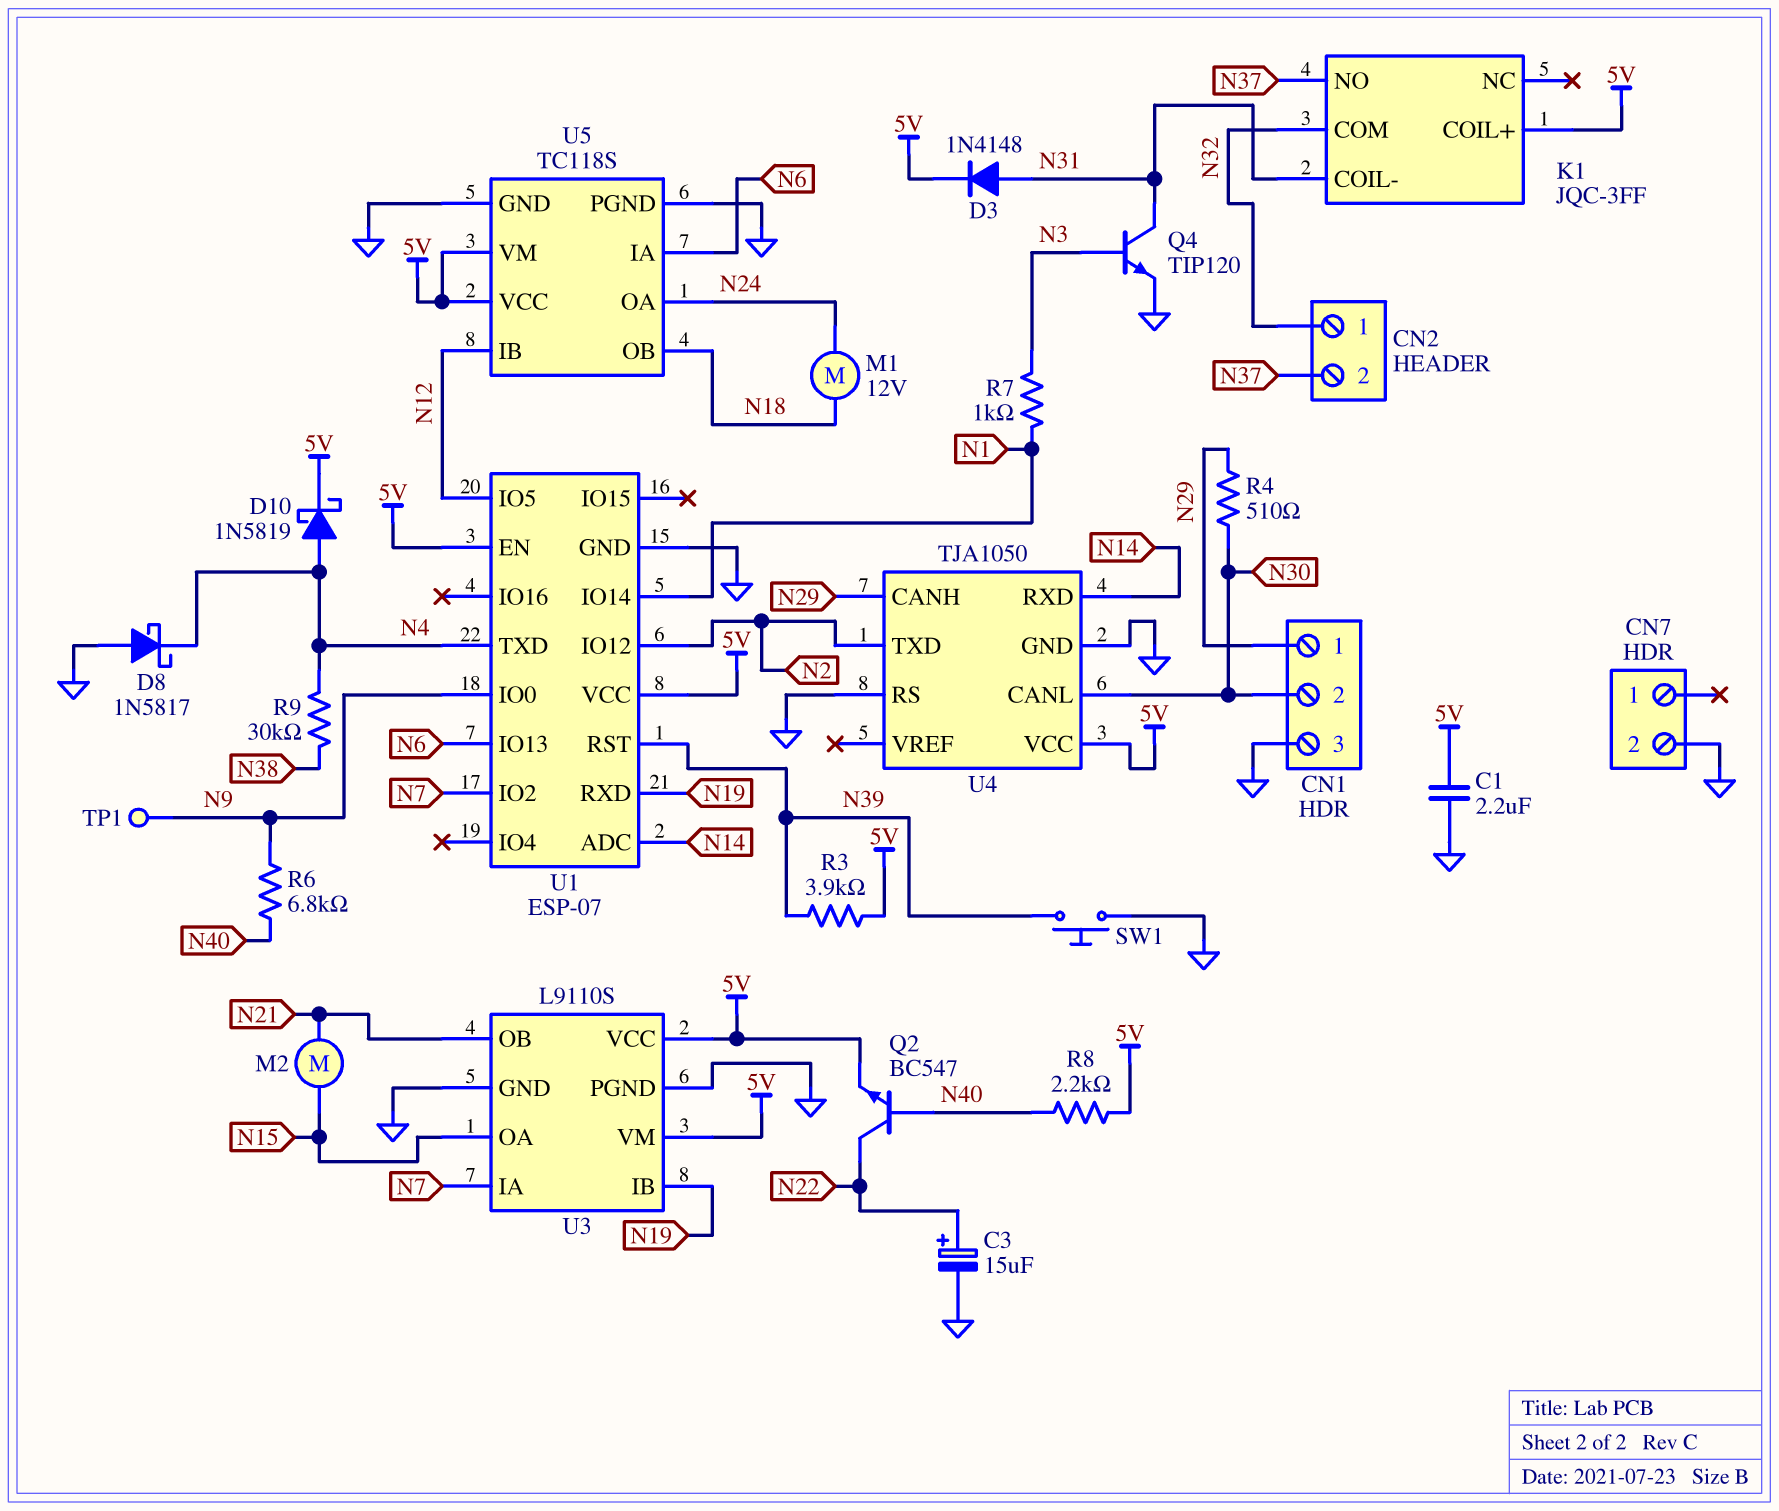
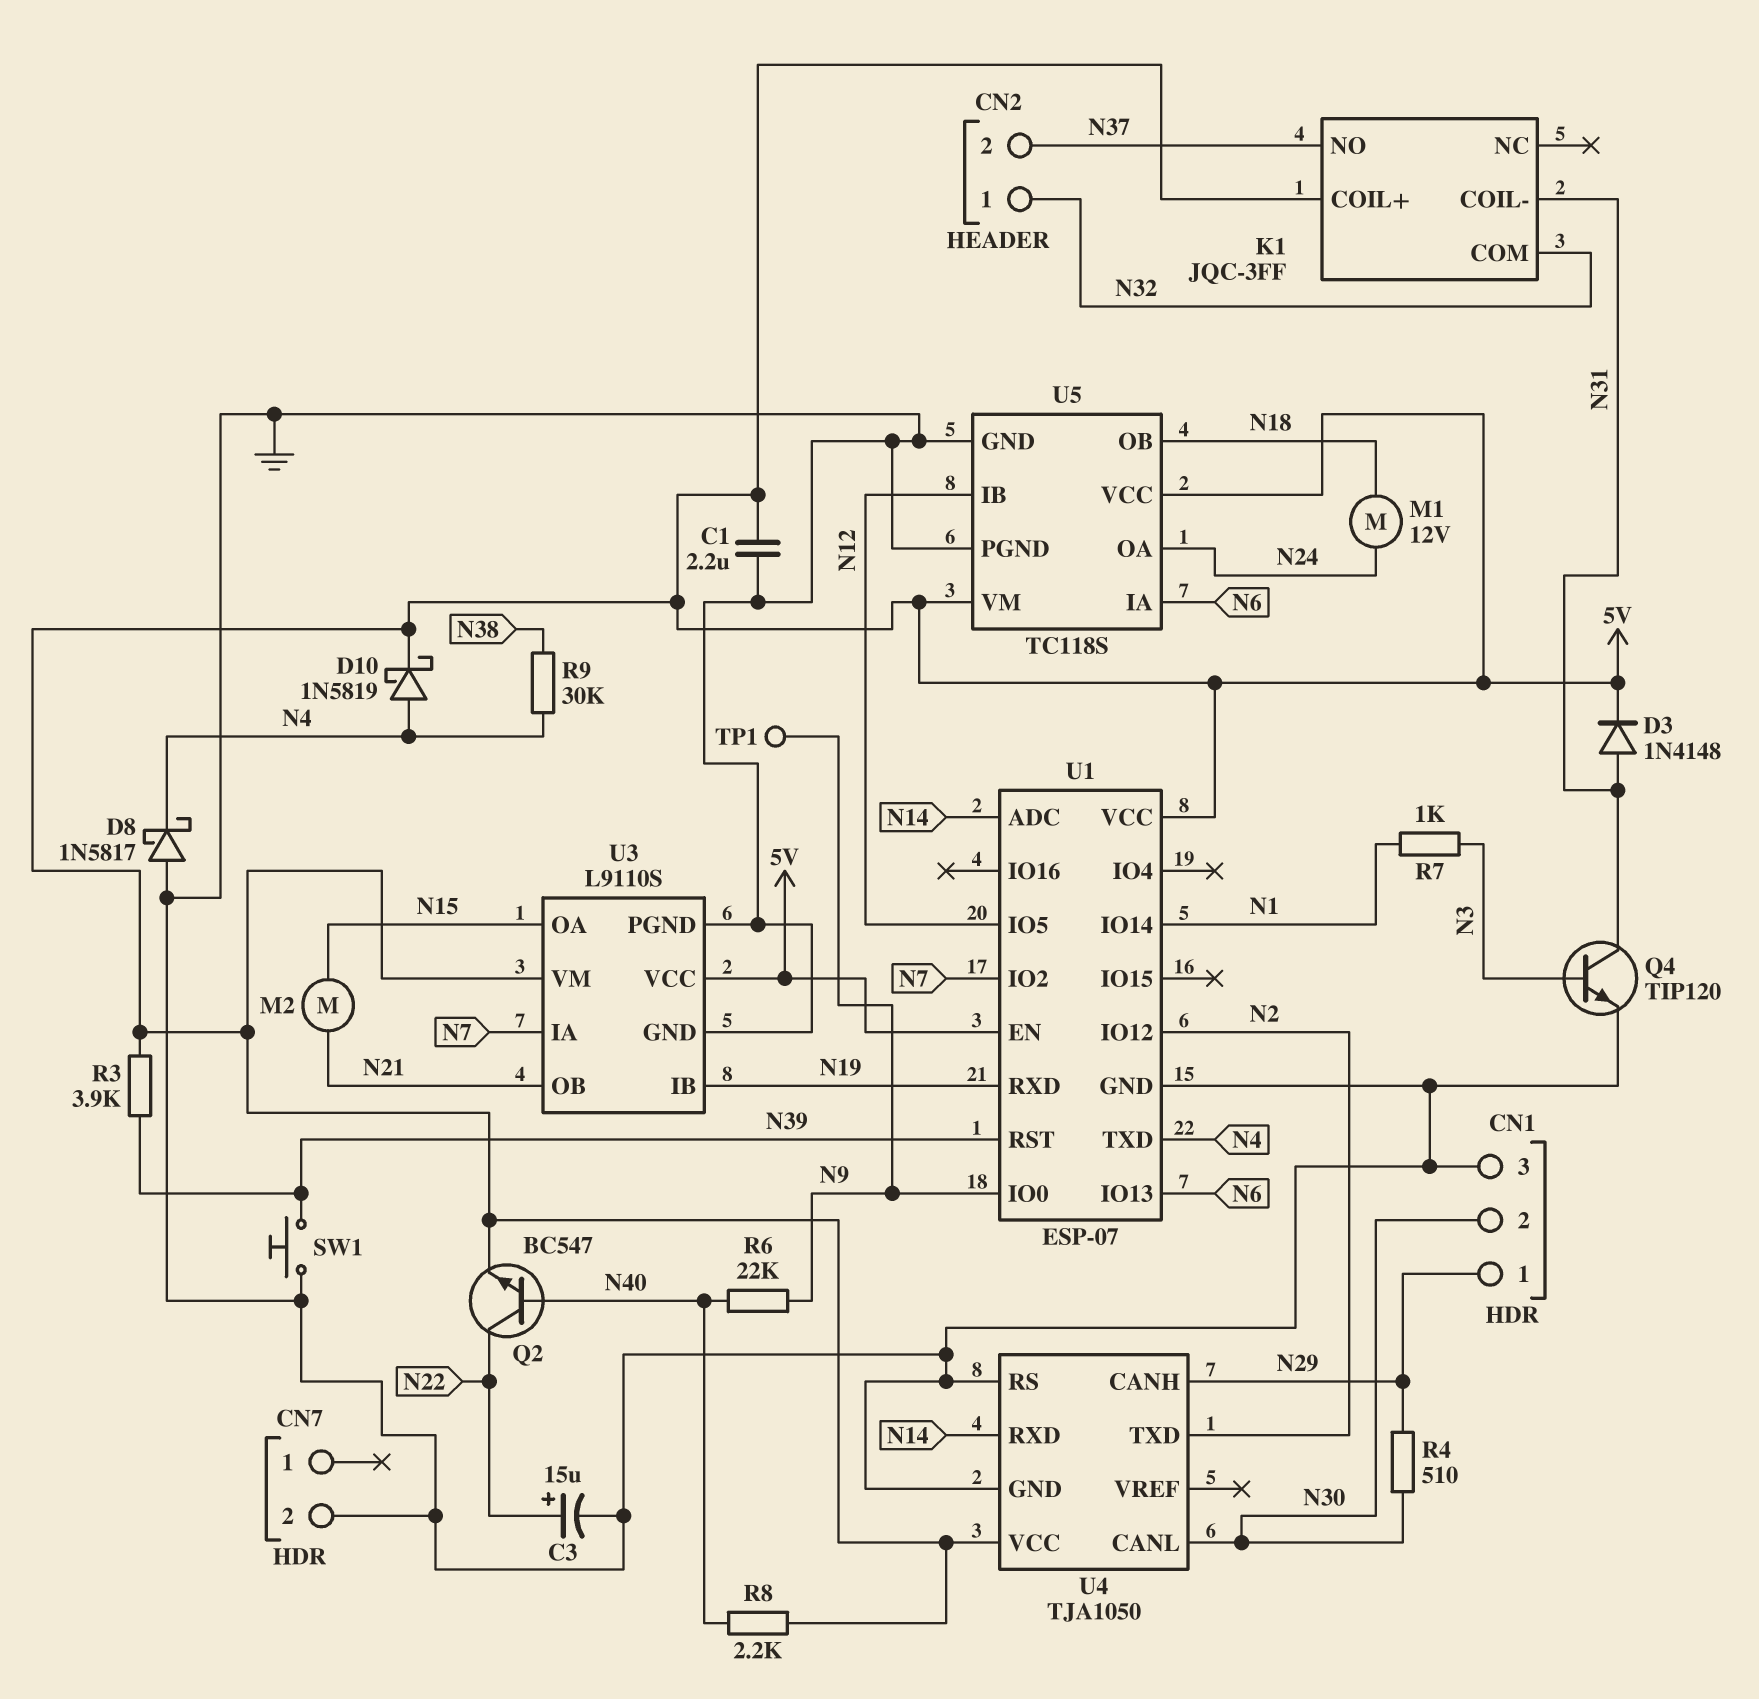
R6: 6.8k (N9, N40) -> 22k (N9, N40)

